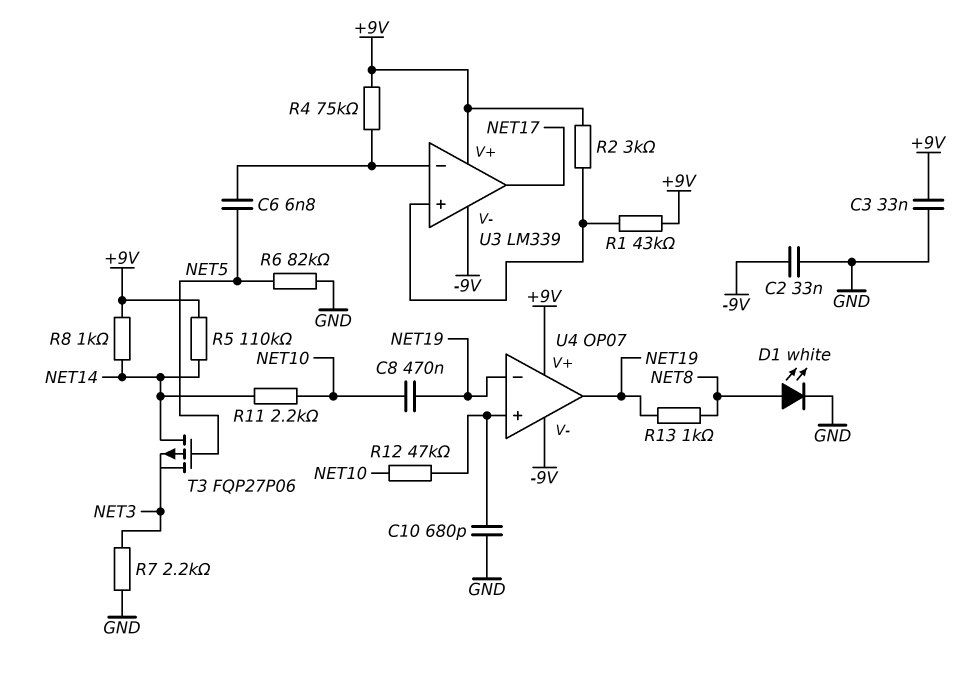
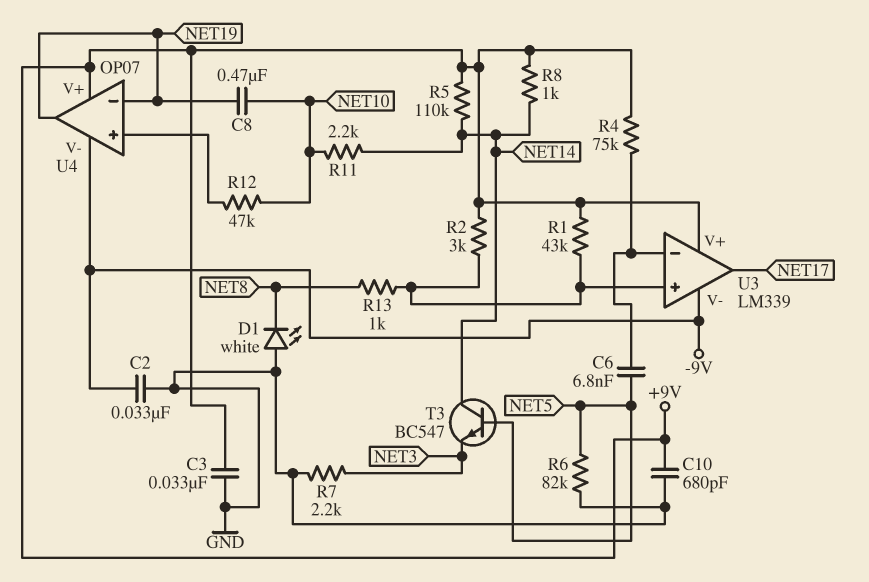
C10: 680pF (GND, U4/in+) -> 680pF (+9V, GND)
D1: LED white (A NET8, K GND) -> LED white (A GND, K NET8)
R13: 1k (NET8, NET19) -> 1k (NET8, U3/in+)
T3: PMOS FQP27P06 (G NET5, D NET14, S NET3) -> NPN BC547 (B NET5, C NET14, E NET3)

